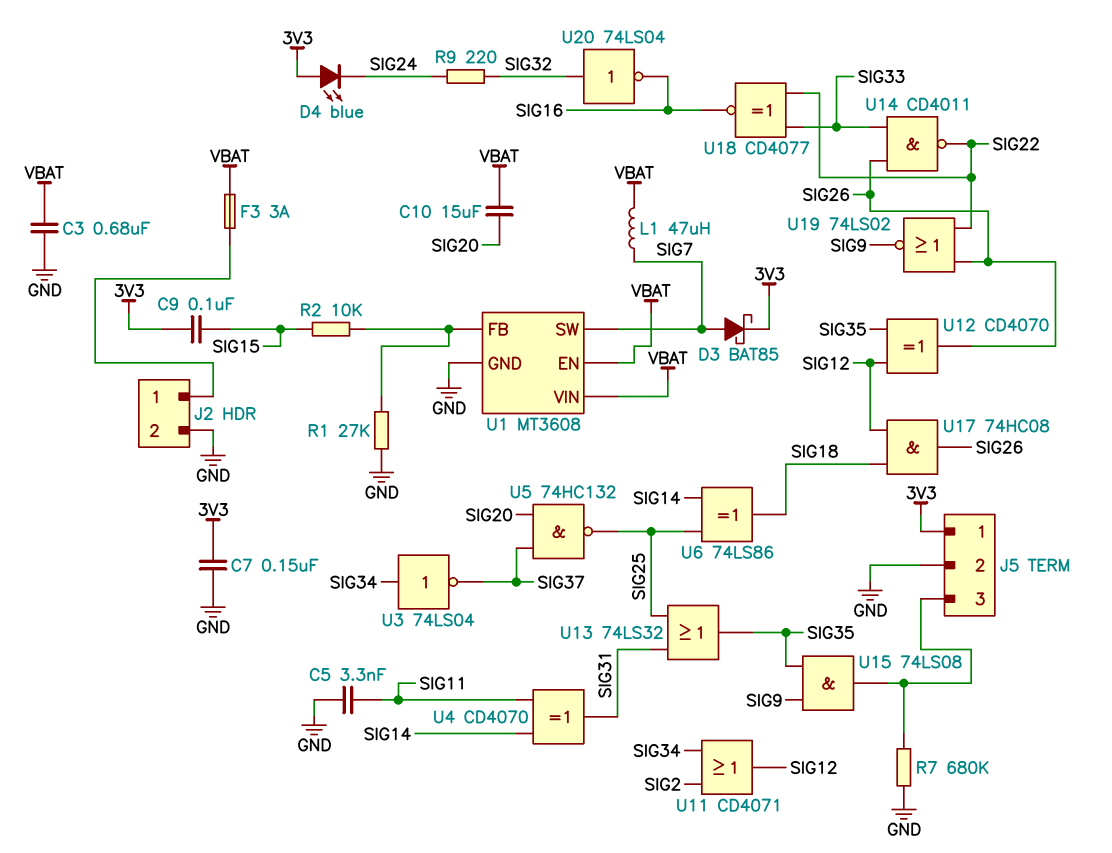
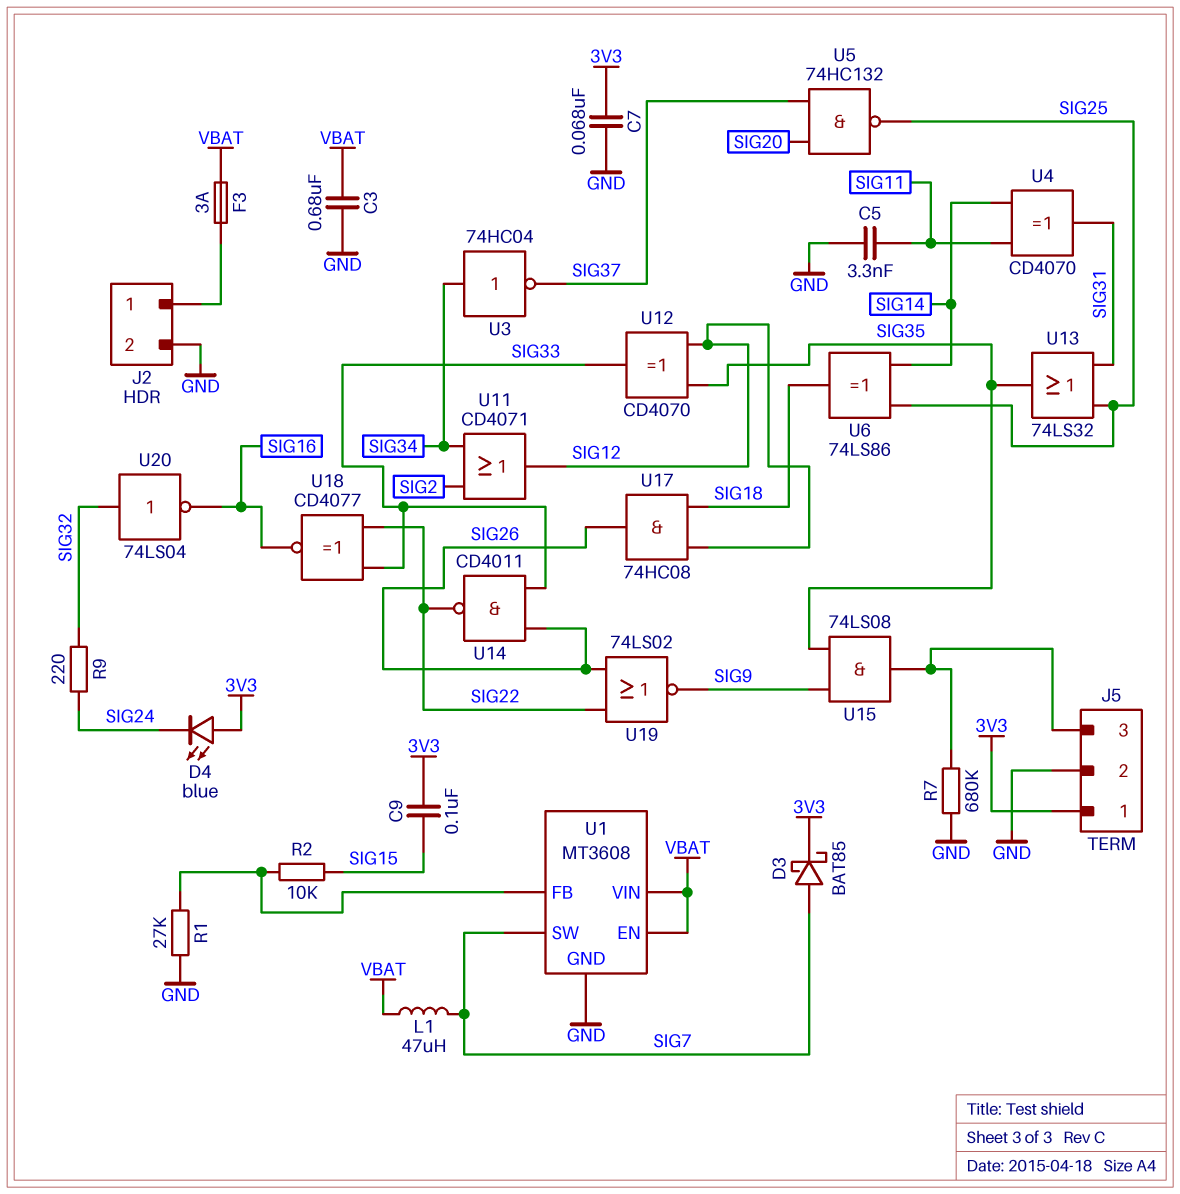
C7: 150nF (3V3, GND) -> 68nF (3V3, GND)
C10: 15uF (SIG20, VBAT) -> none
U3: NOT 74LS04 (in SIG34, out SIG37) -> NOT 74HC04 (in SIG34, out SIG37)
U12: XOR CD4070 (in SIG12, in SIG35, out SIG26) -> XOR CD4070 (in SIG12, in SIG35, out SIG33)

